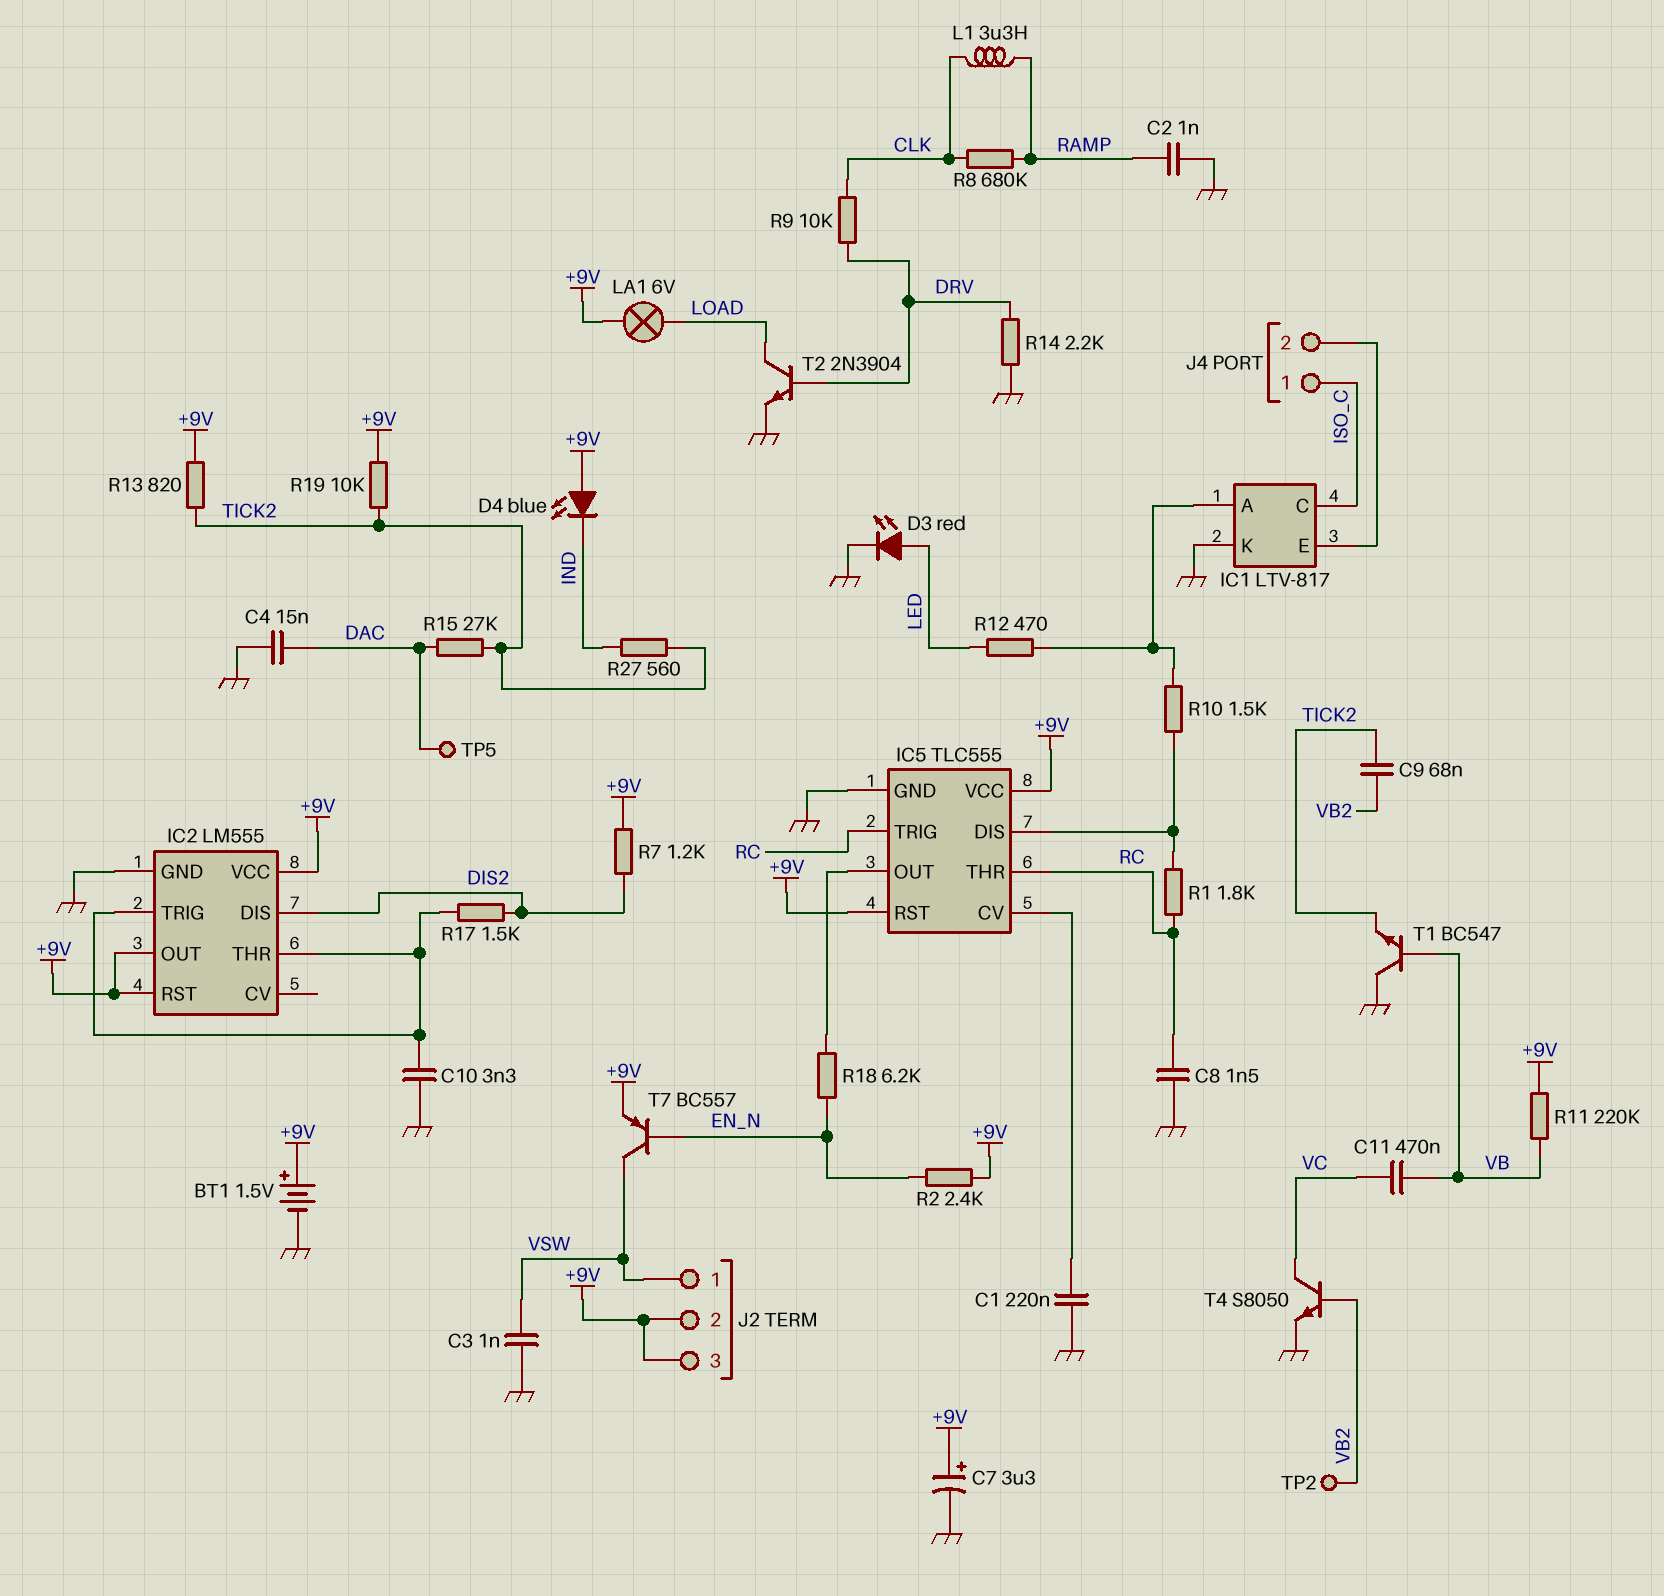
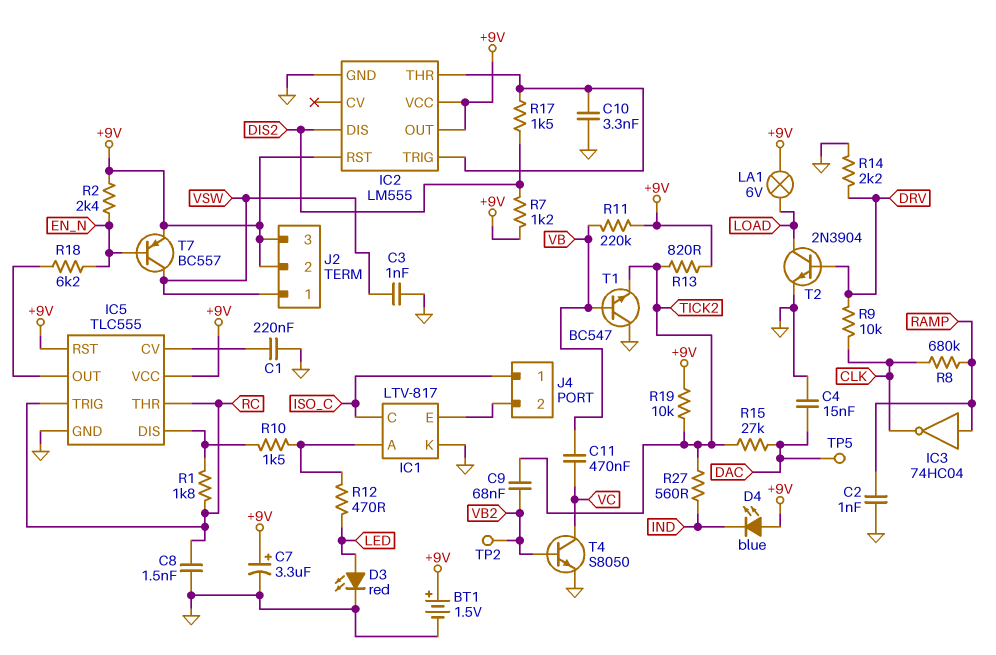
IC3: none -> NOT 74HC04 (in RAMP, out CLK)
L1: 3.3uH (CLK, RAMP) -> none

